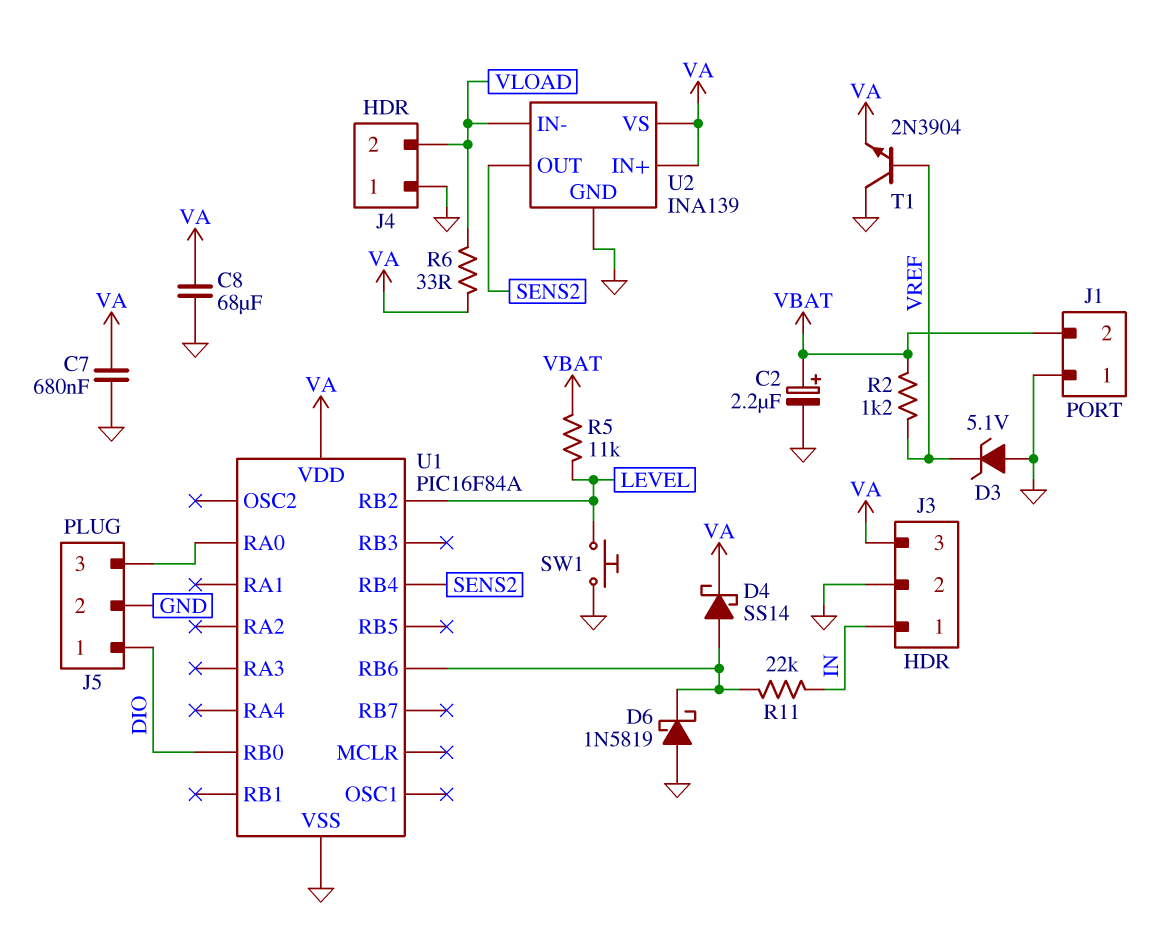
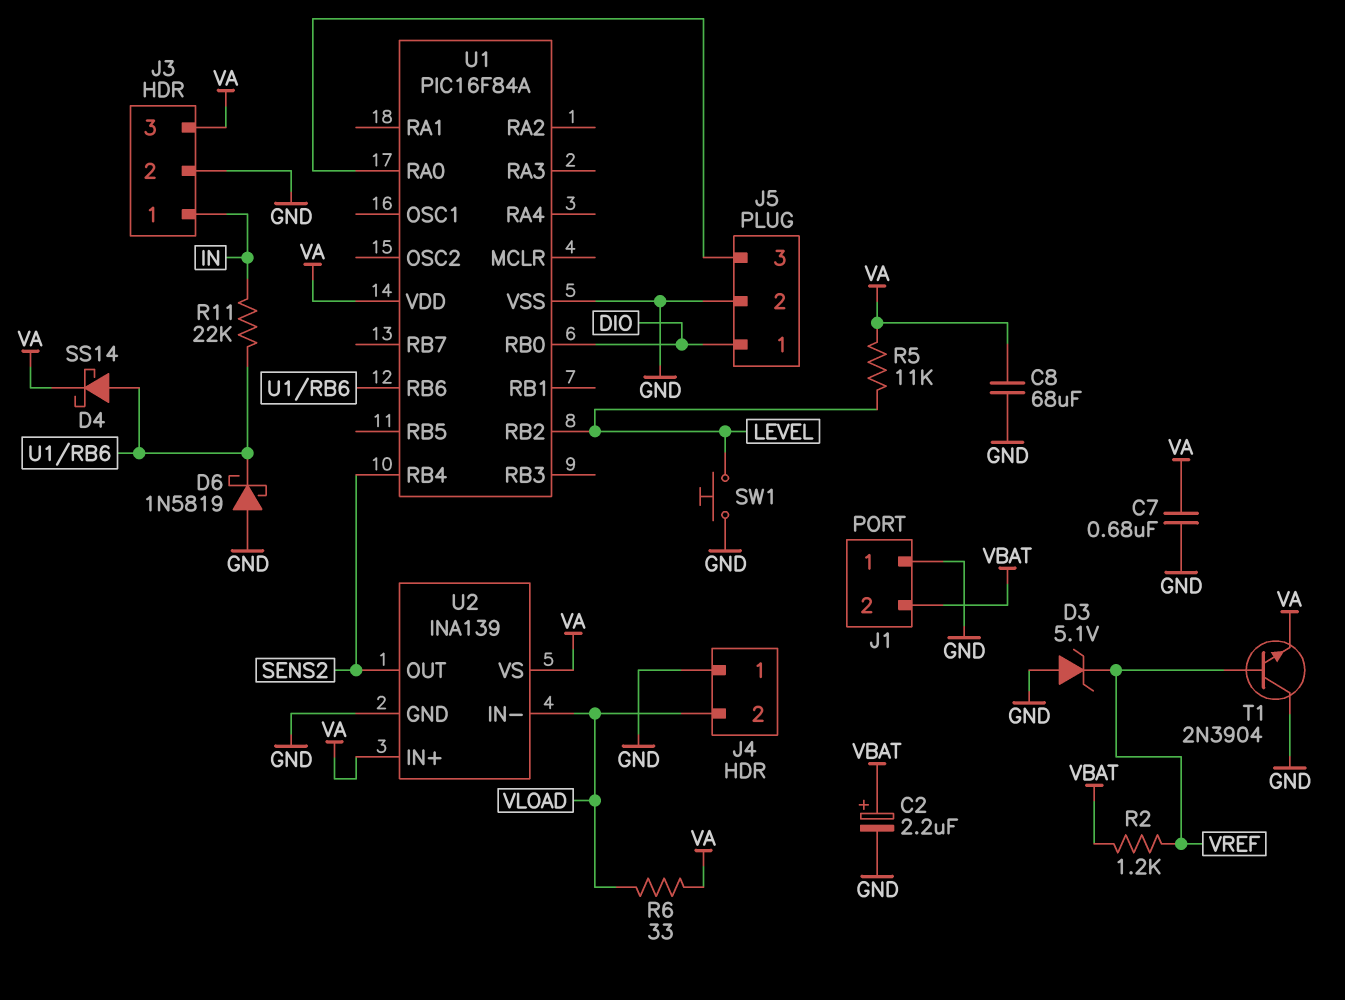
R5: 11k (LEVEL, VBAT) -> 11k (LEVEL, VA)

